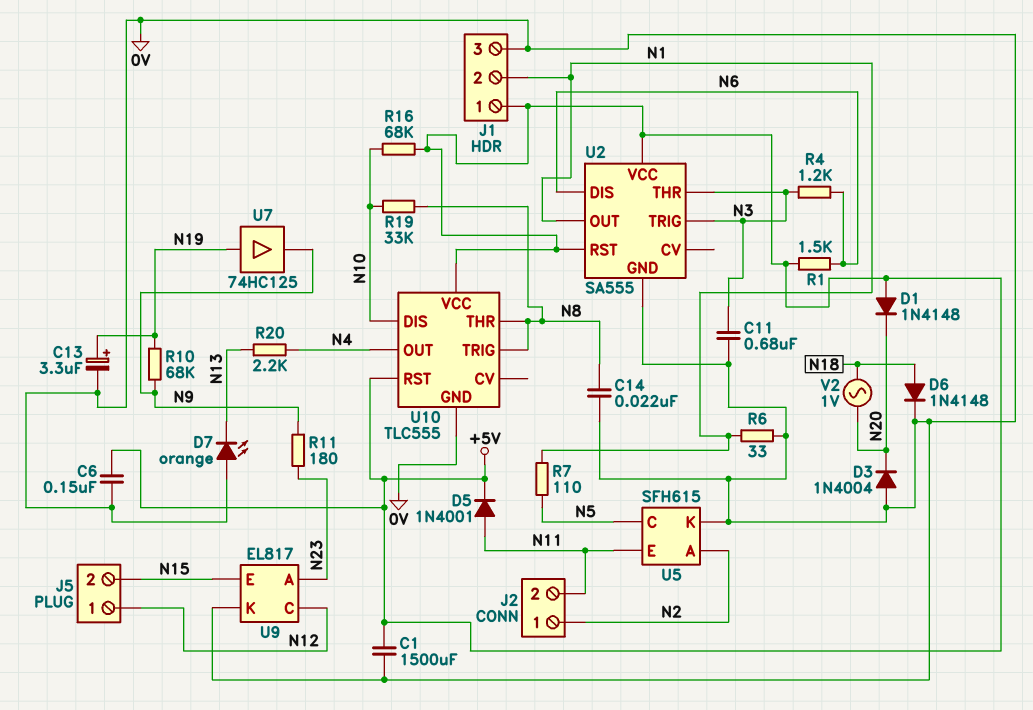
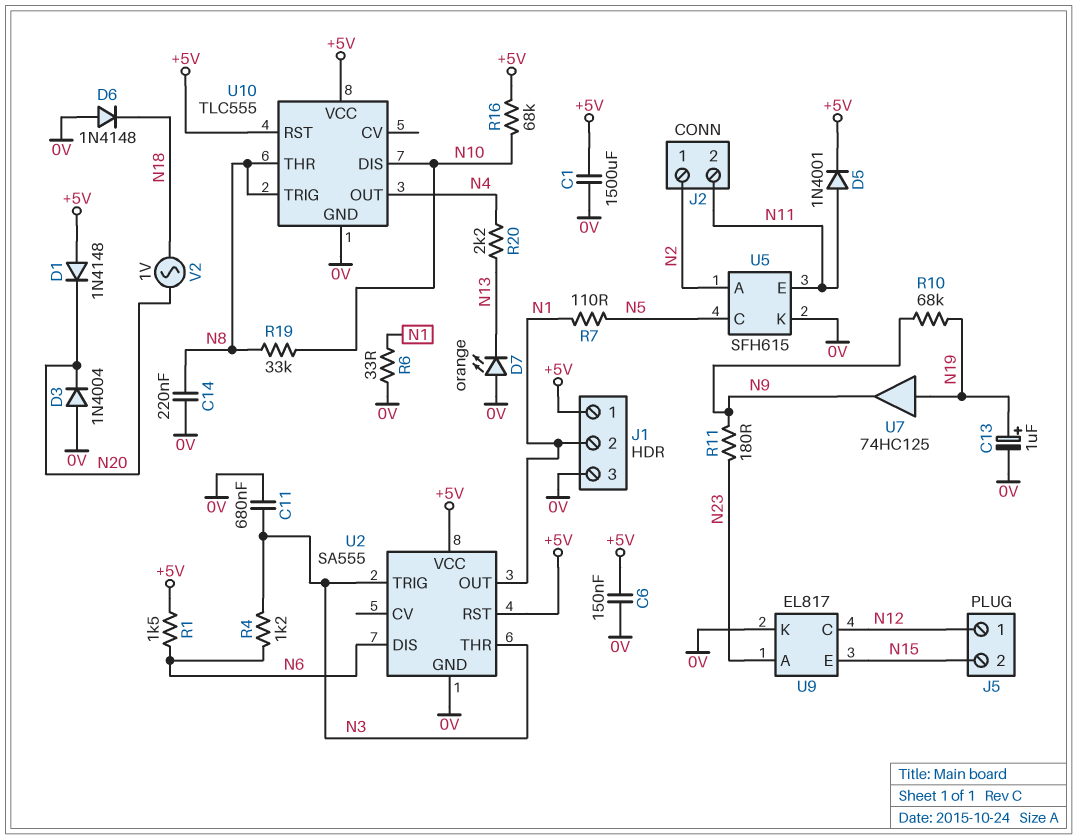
C13: 3.3uF (plus N19, minus 0V) -> 1uF (plus N19, minus 0V)
C14: 22nF (0V, N8) -> 220nF (0V, N8)
D6: diode 1N4148 (A N18, K 0V) -> diode 1N4148 (A 0V, K N18)

